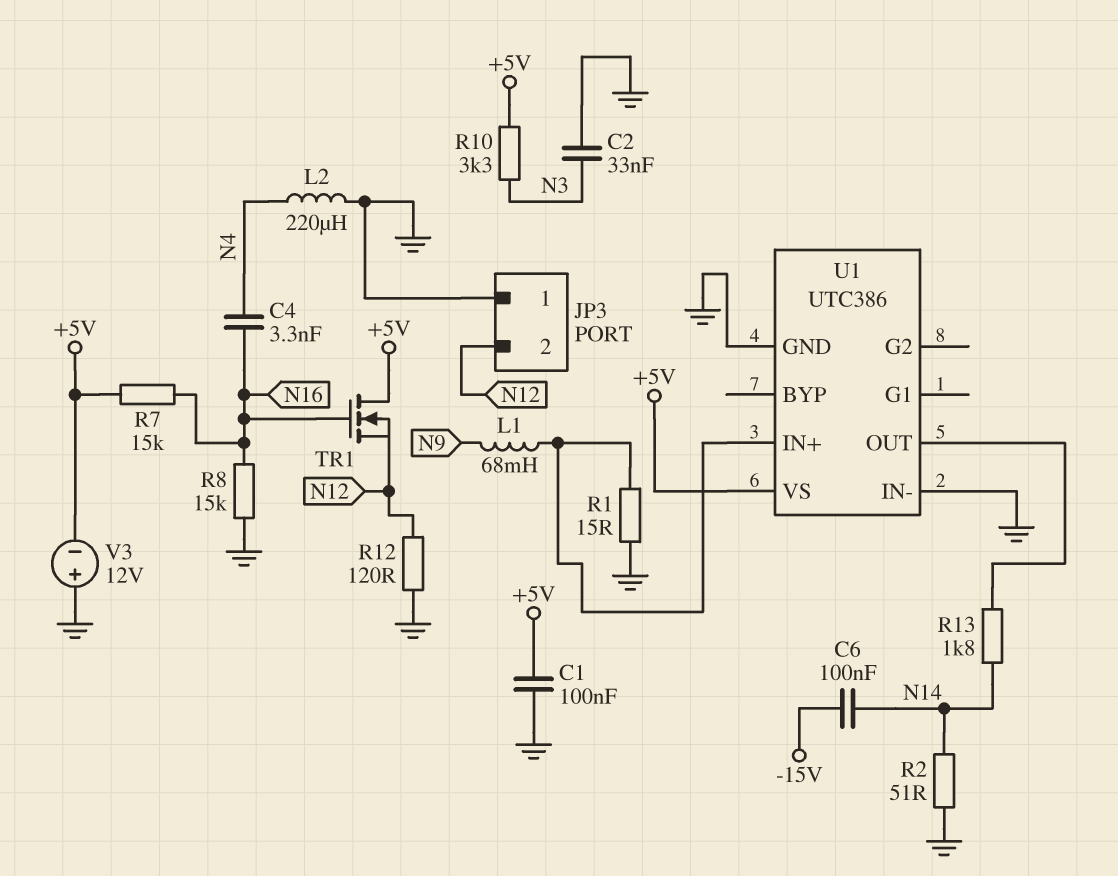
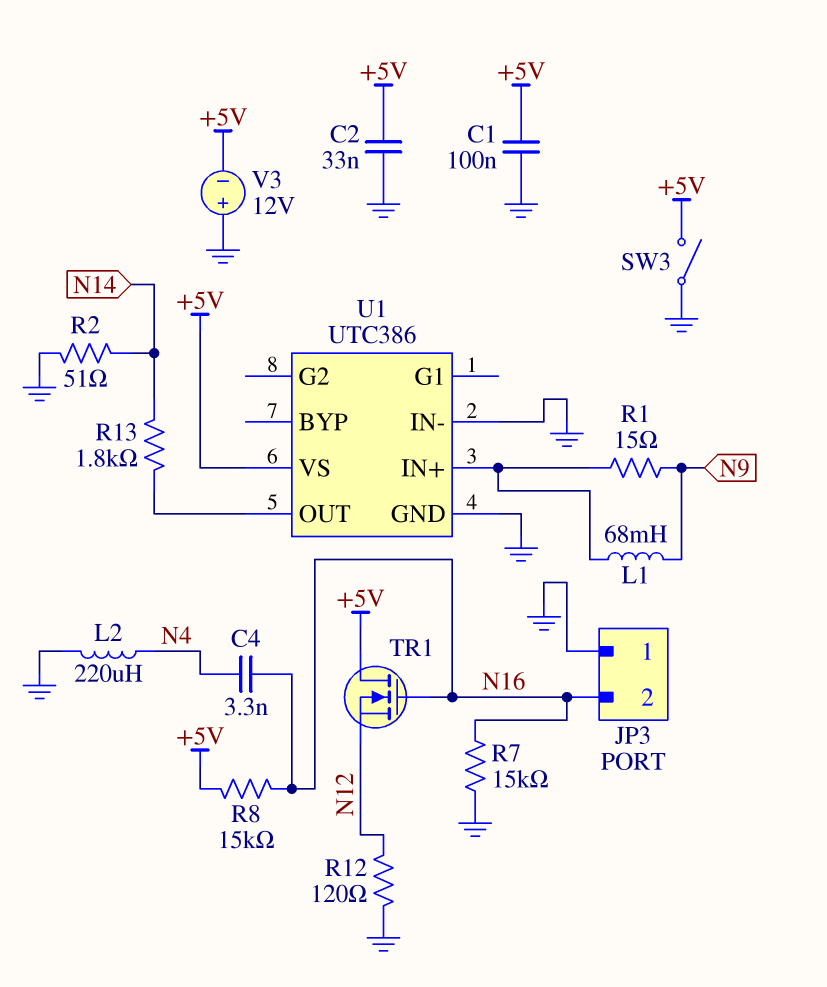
C2: 33nF (GND, N3) -> 33nF (+5V, GND)
C6: 100nF (-15V, N14) -> none
JP3 pin 2: N12 -> N16
R1: 15 (GND, U1/IN+) -> 15 (N9, U1/IN+)
R7: 15k (+5V, N16) -> 15k (GND, N16)
R8: 15k (GND, N16) -> 15k (+5V, N16)
R10: 3.3k (+5V, N3) -> none
SW3: none -> switch (+5V, GND)

